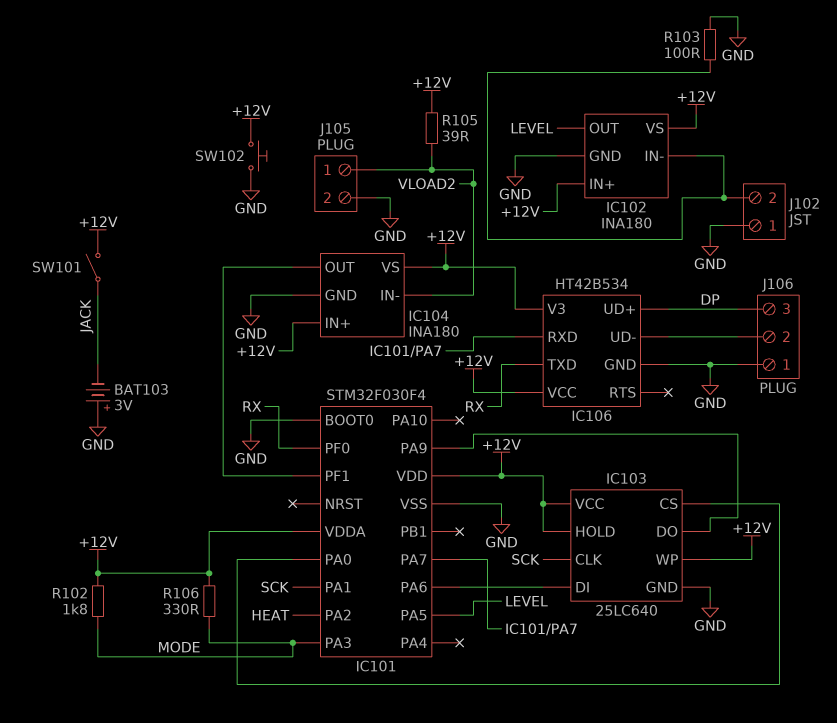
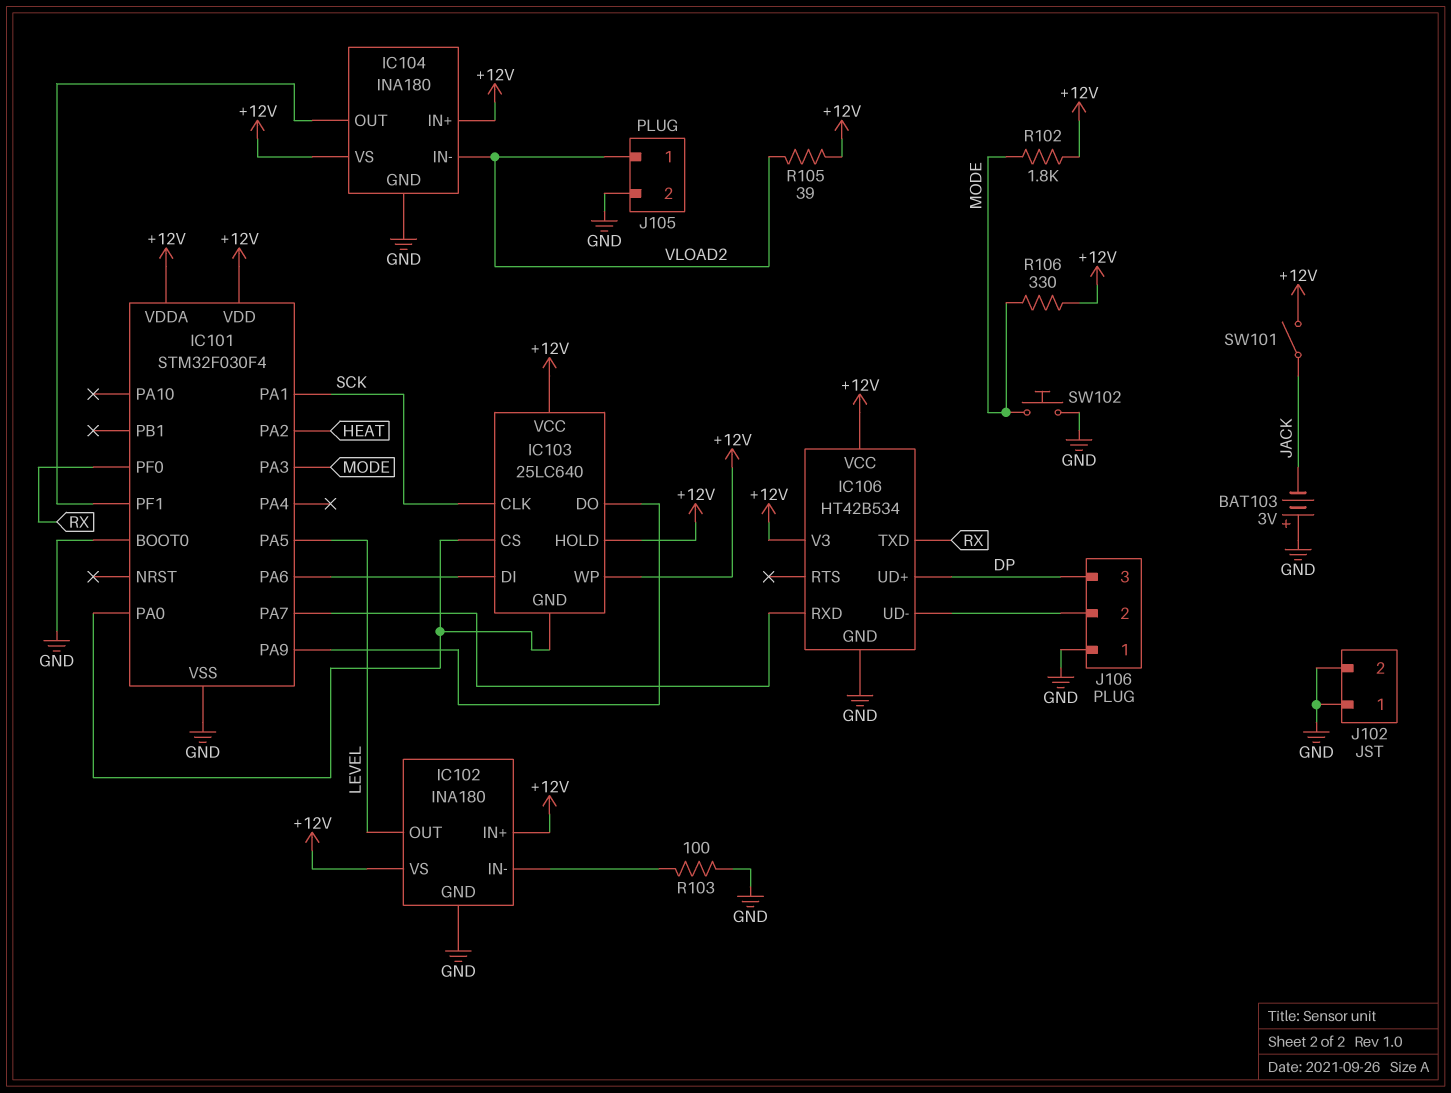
IC103 pin GND: GND -> IC101/PA0
J102 pin 2: IC102/IN- -> GND
SW102: button (+12V, GND) -> button (GND, MODE)

